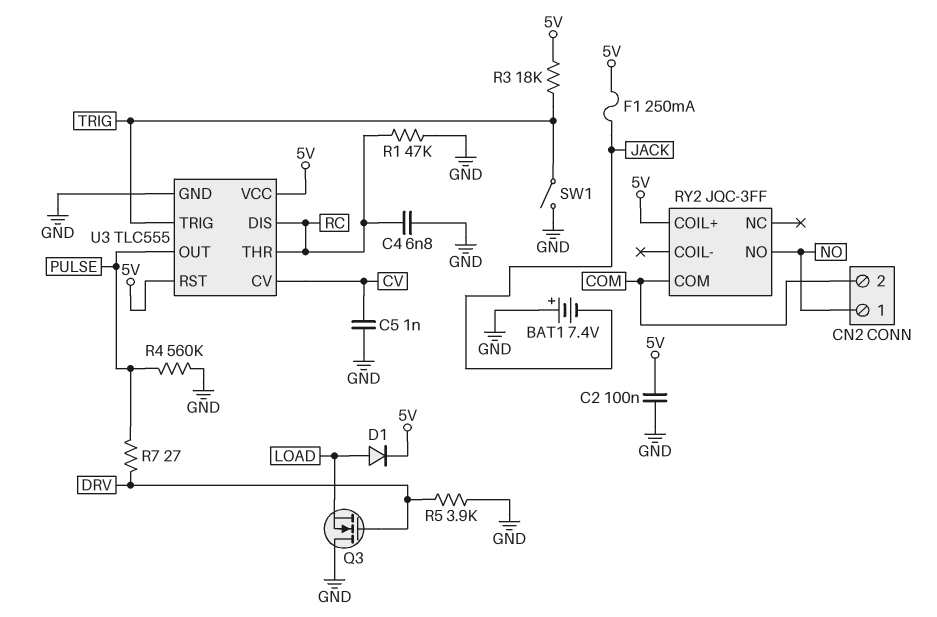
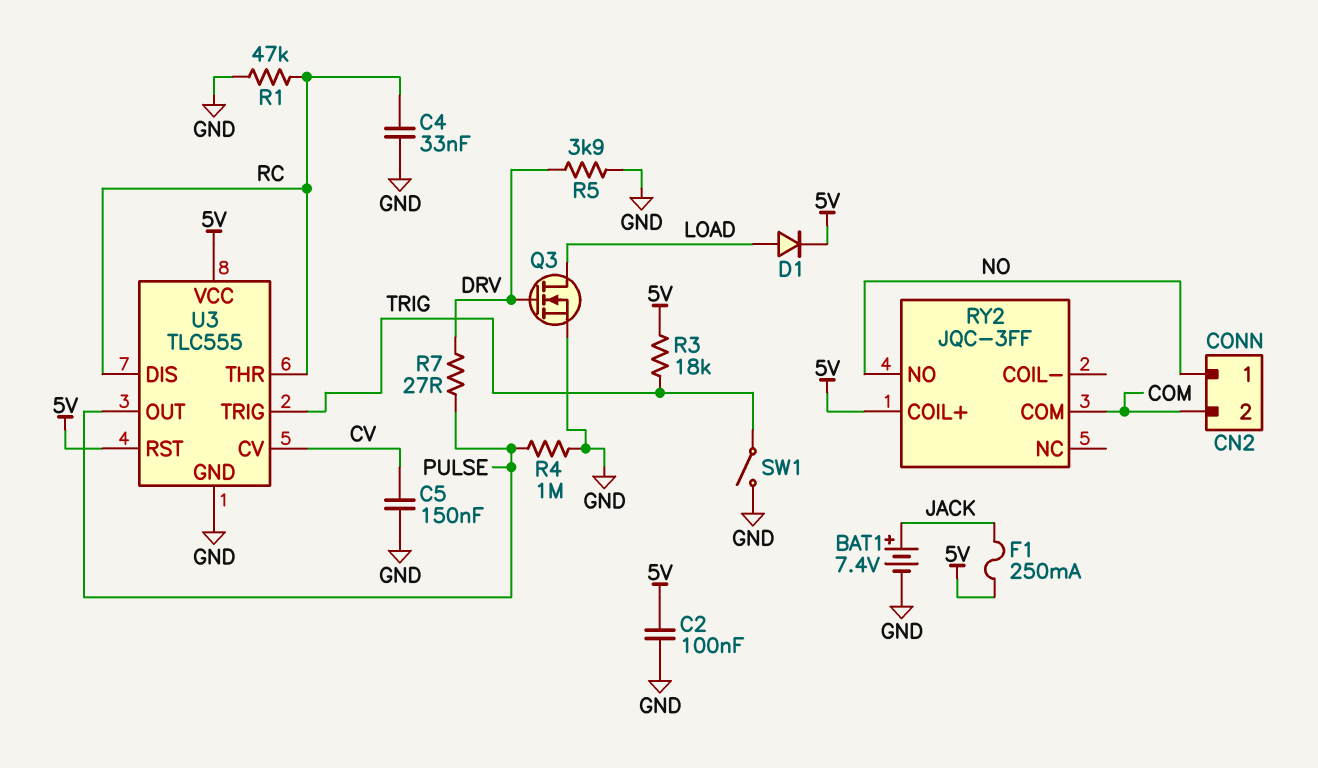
BAT1: 7.4V (plus GND, minus JACK) -> 7.4V (plus JACK, minus GND)
C4: 6.8nF (GND, RC) -> 33nF (GND, RC)
C5: 1nF (CV, GND) -> 150nF (CV, GND)
Q3: NMOS (G DRV, D GND, S LOAD) -> NMOS (G DRV, D LOAD, S GND)
R4: 560k (GND, PULSE) -> 1M (GND, PULSE)

